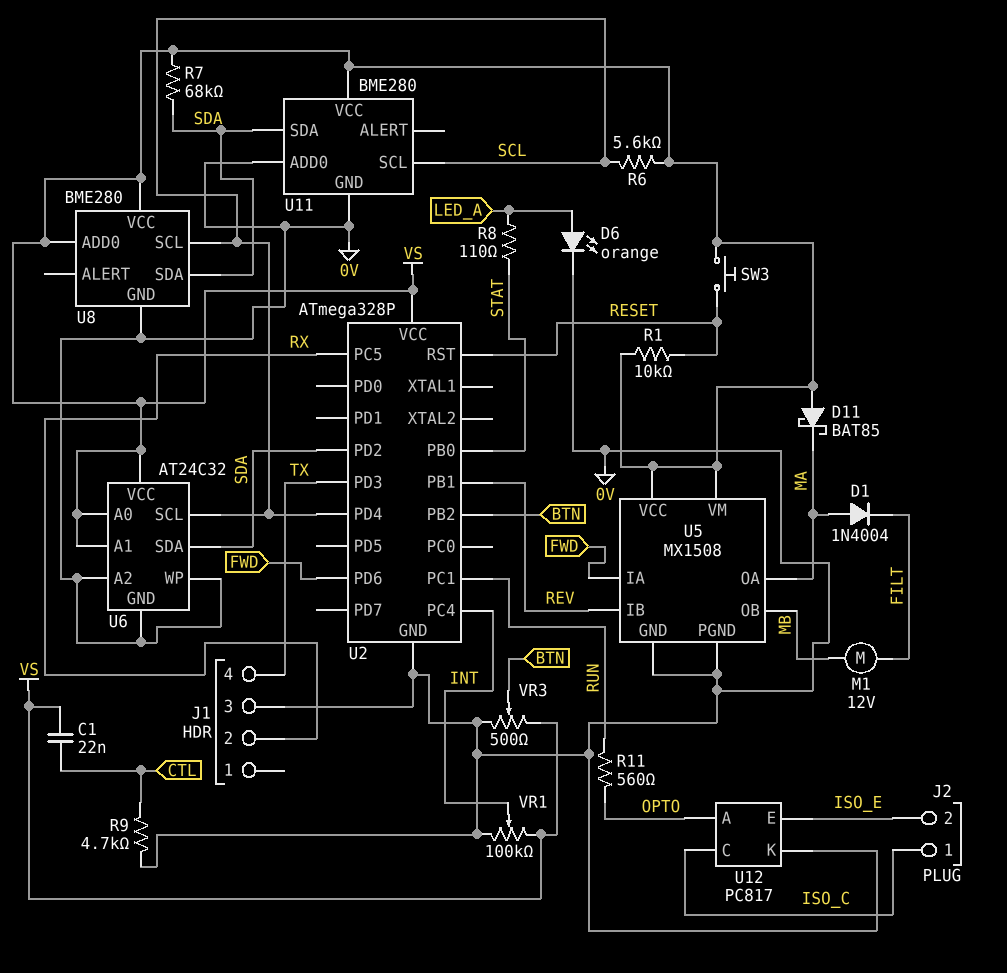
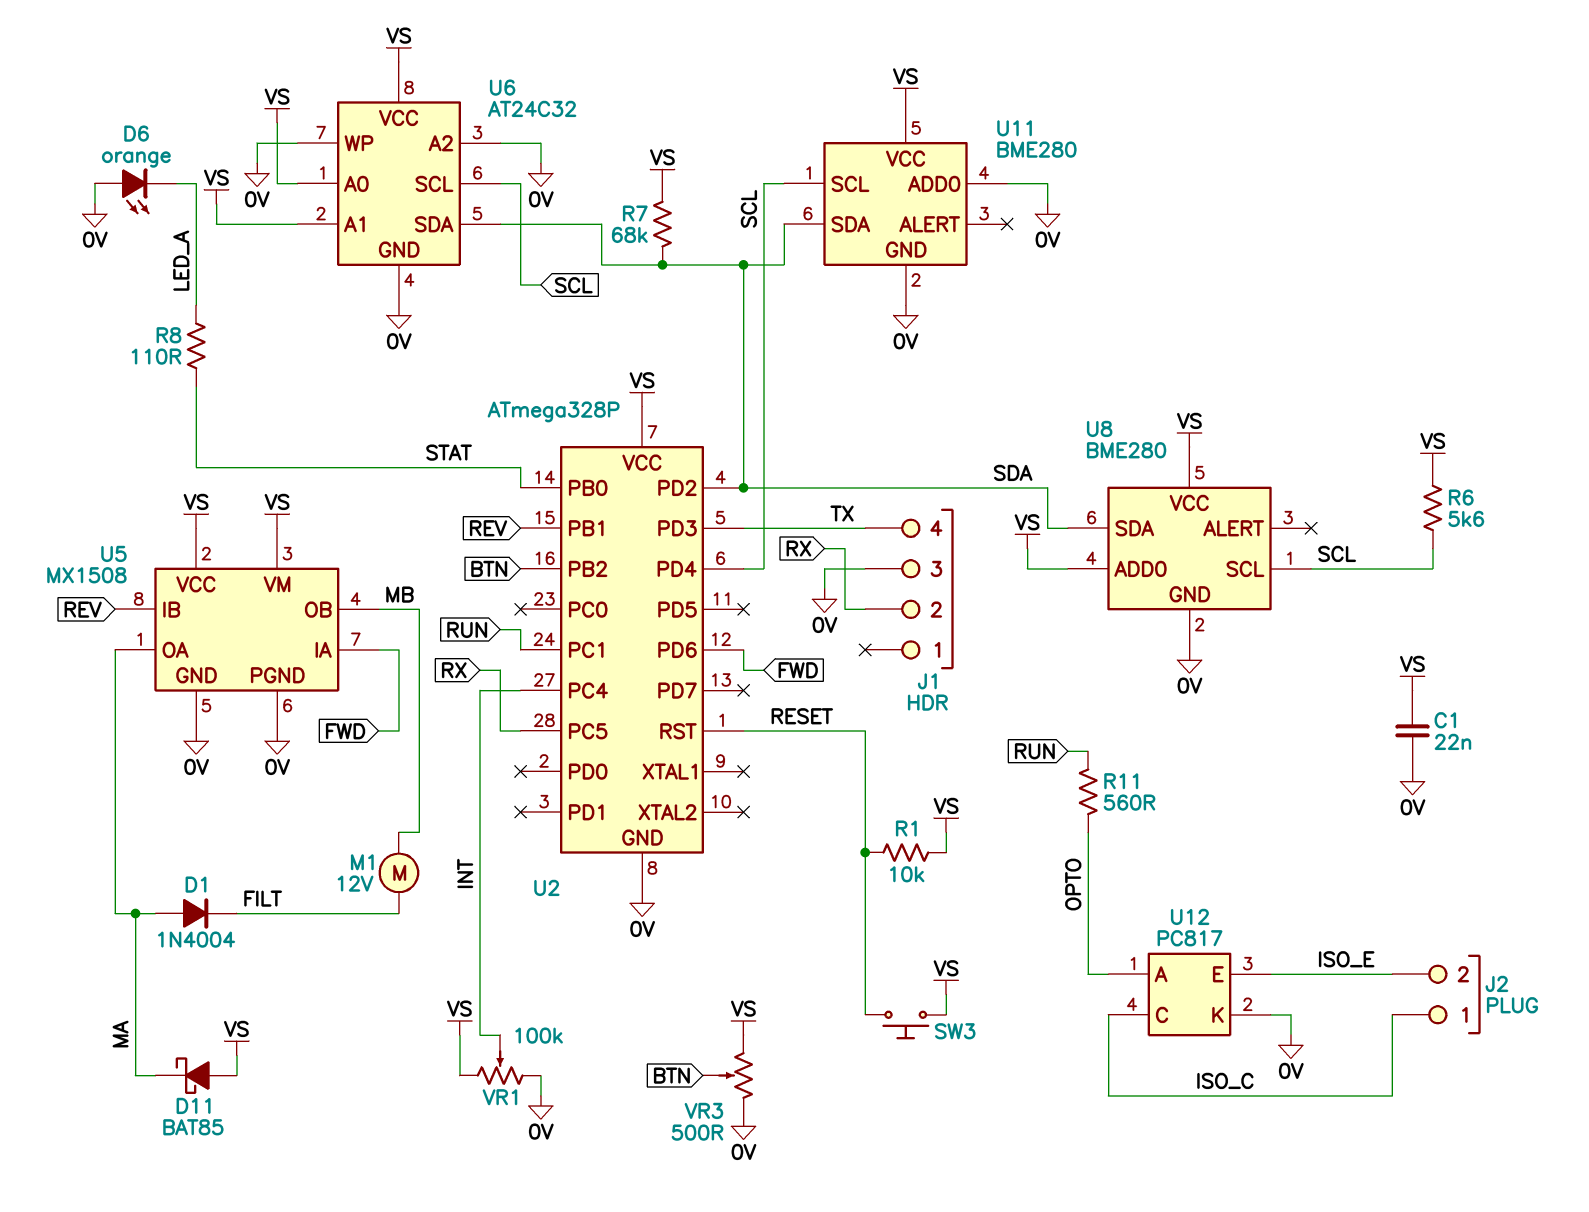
C1: 22nF (CTL, VS) -> 22nF (0V, VS)
D6: LED orange (A LED_A, K 0V) -> LED orange (A 0V, K LED_A)
R9: 4.7k (0V, CTL) -> none

